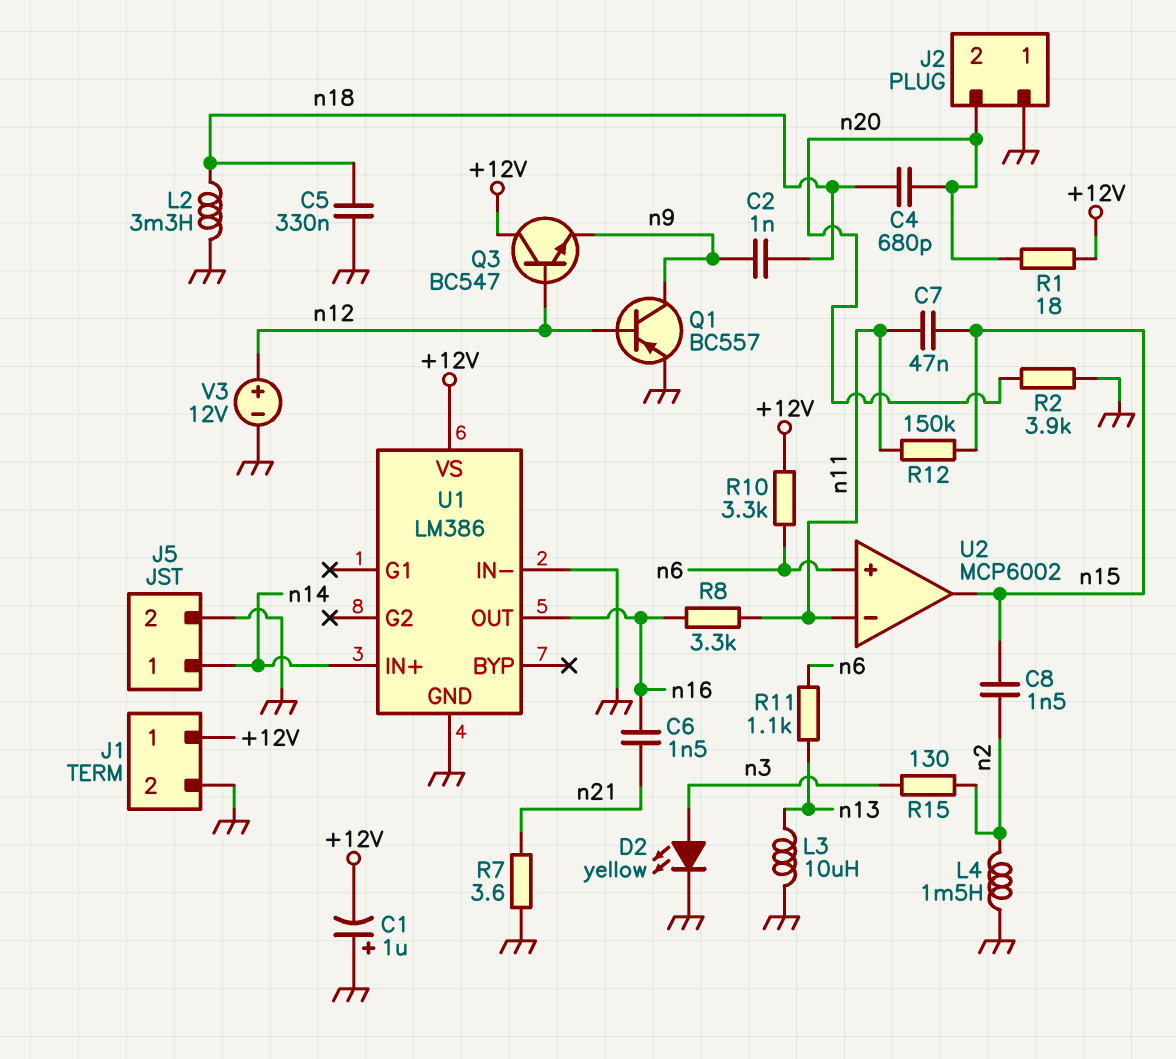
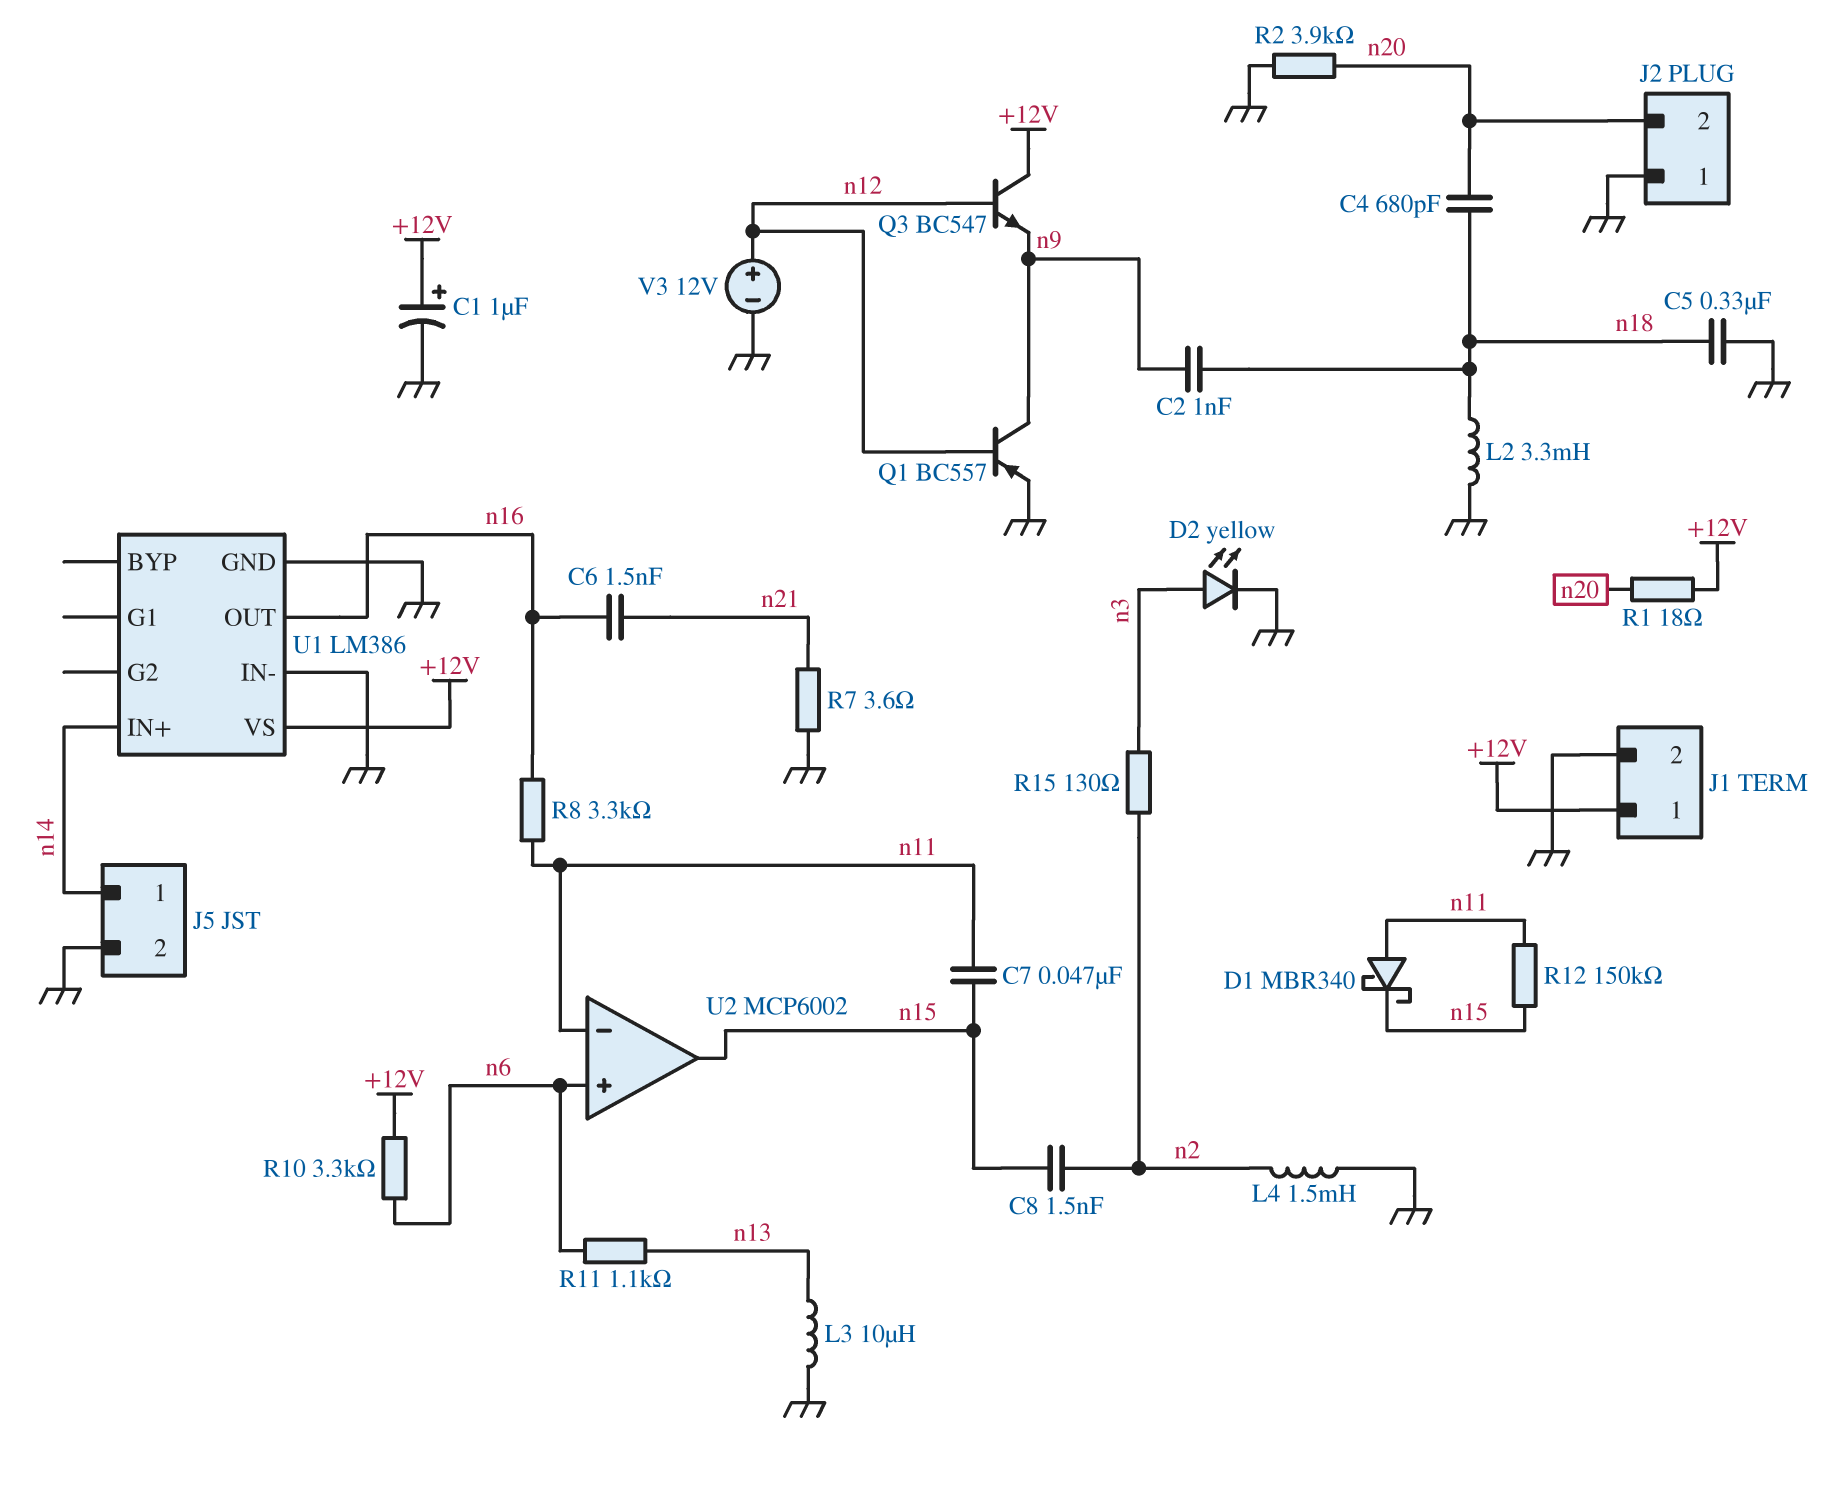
C1: 1uF (plus GND, minus +12V) -> 1uF (plus +12V, minus GND)
D1: none -> schottky MBR340 (A n11, K n15)

